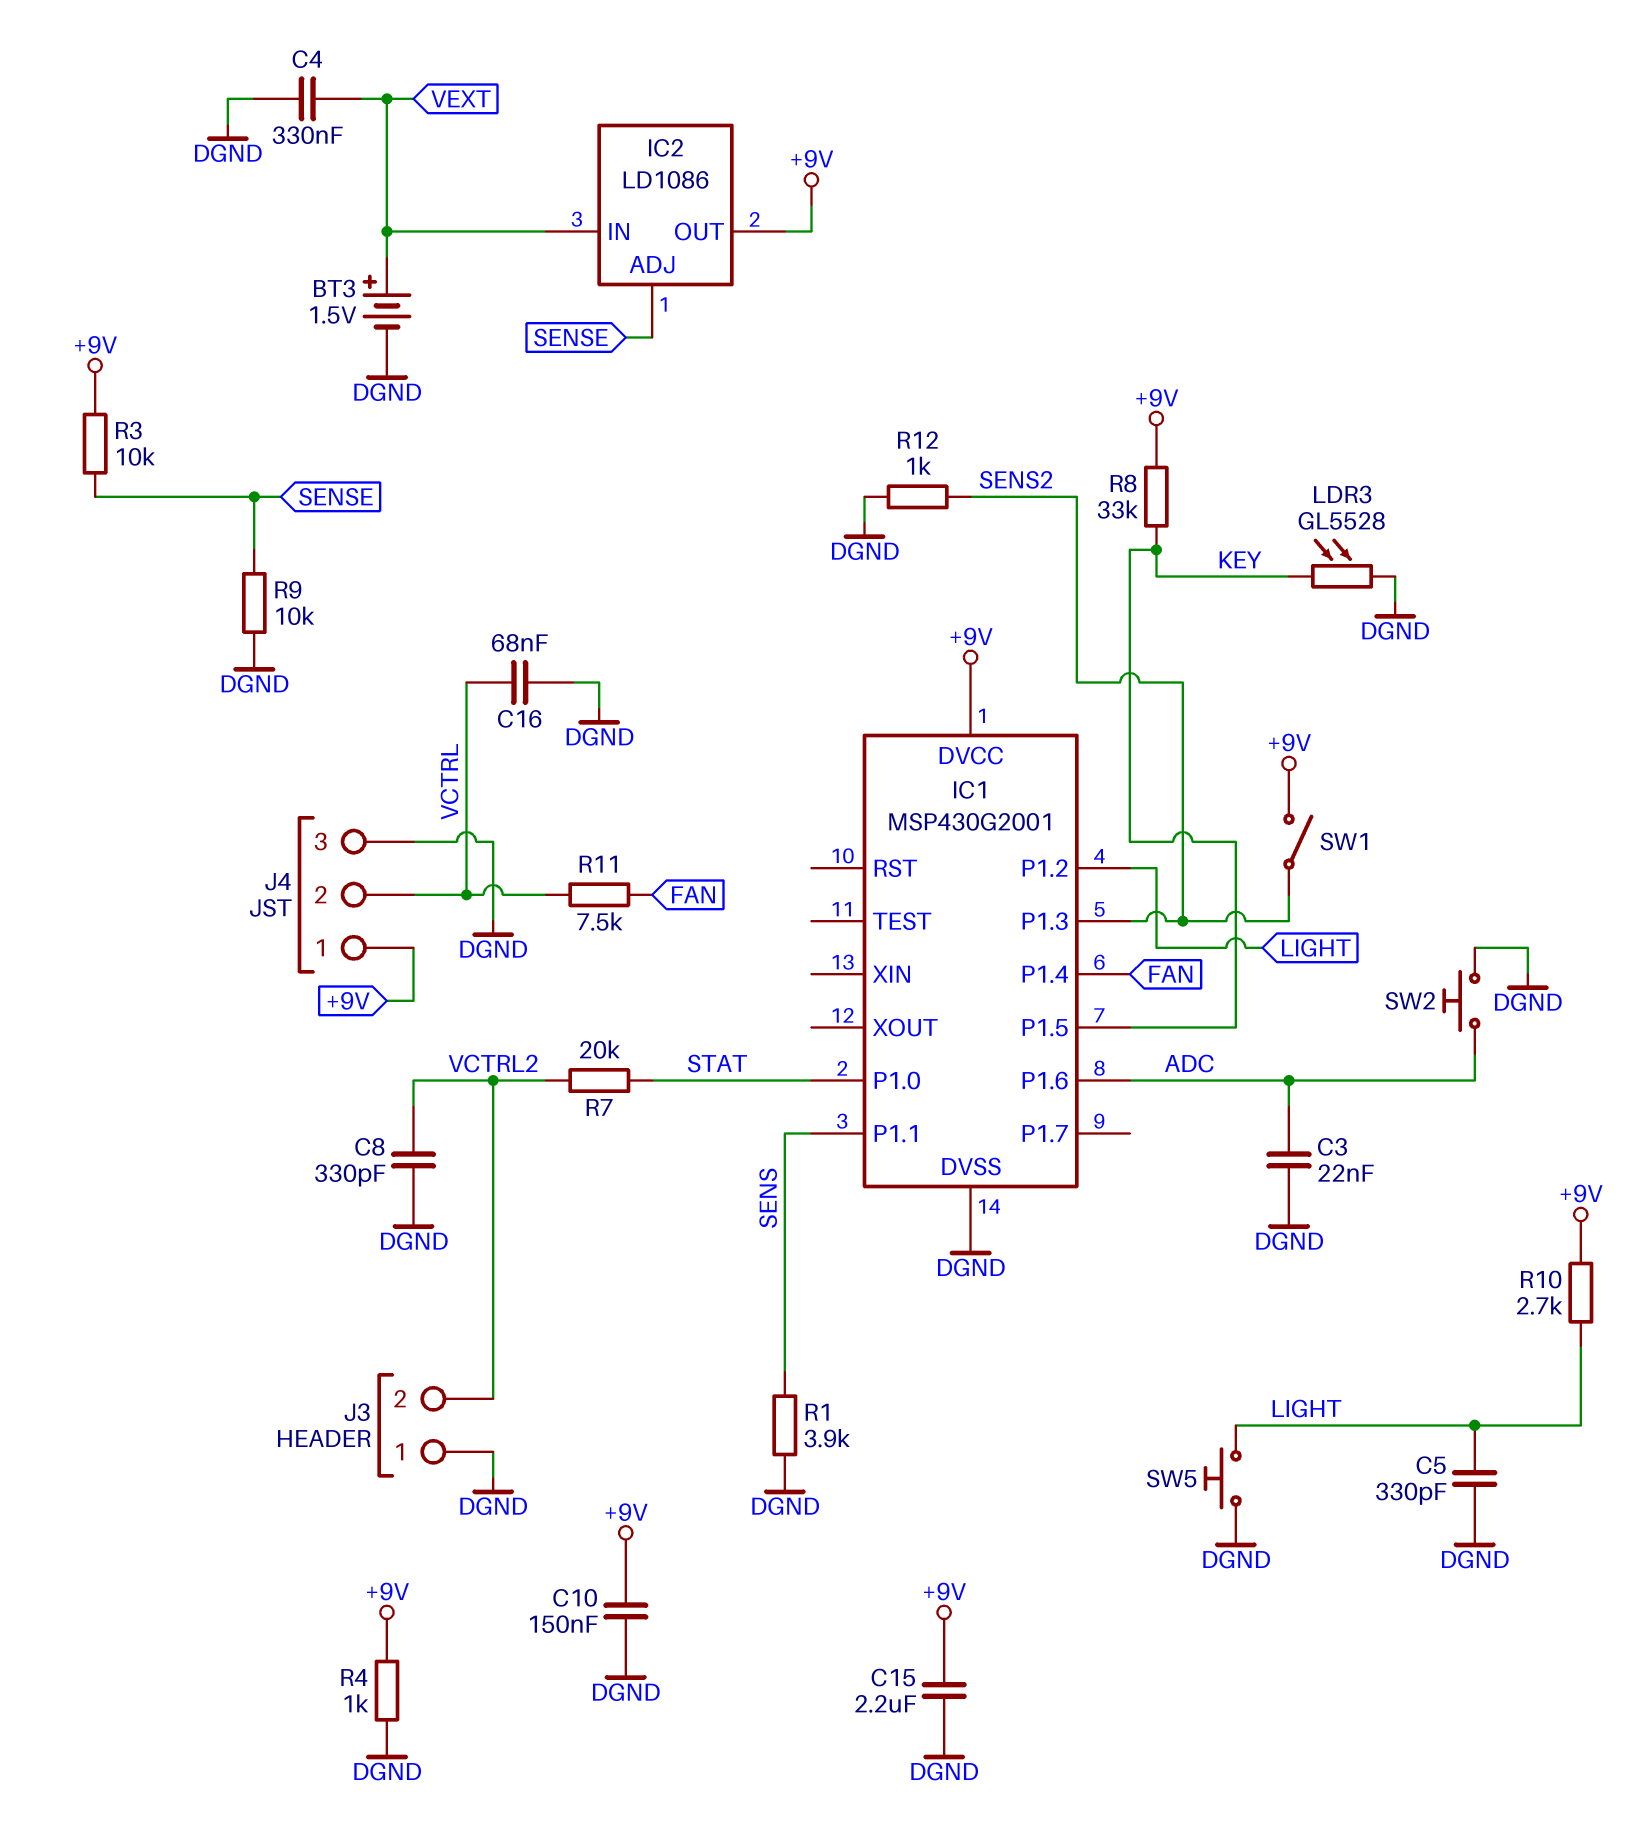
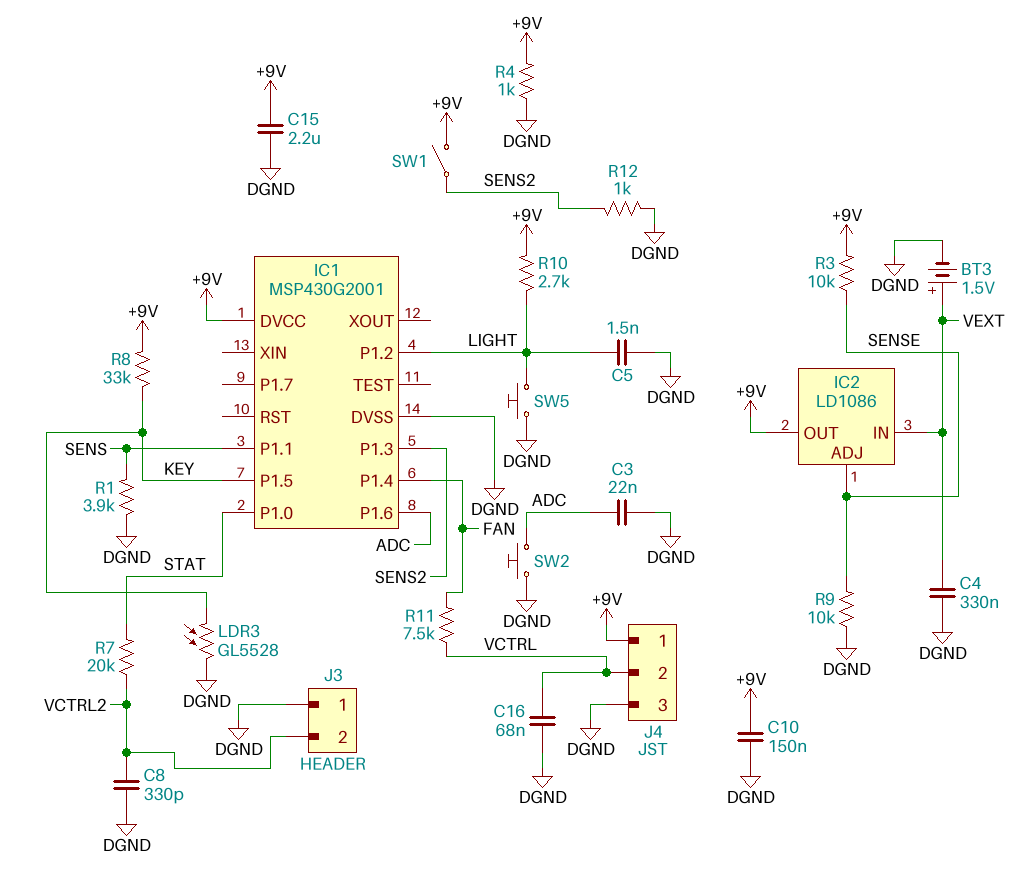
C5: 330pF (DGND, LIGHT) -> 1.5nF (DGND, LIGHT)

